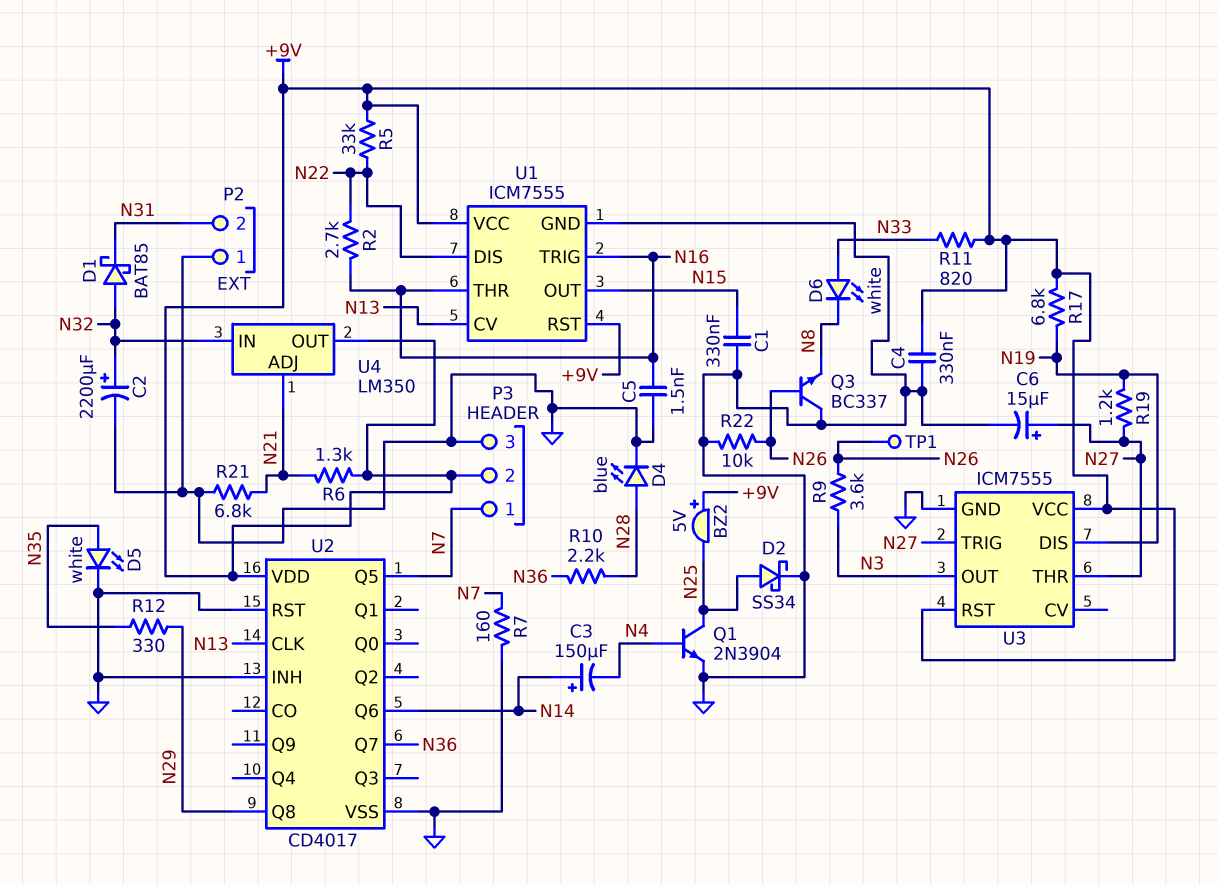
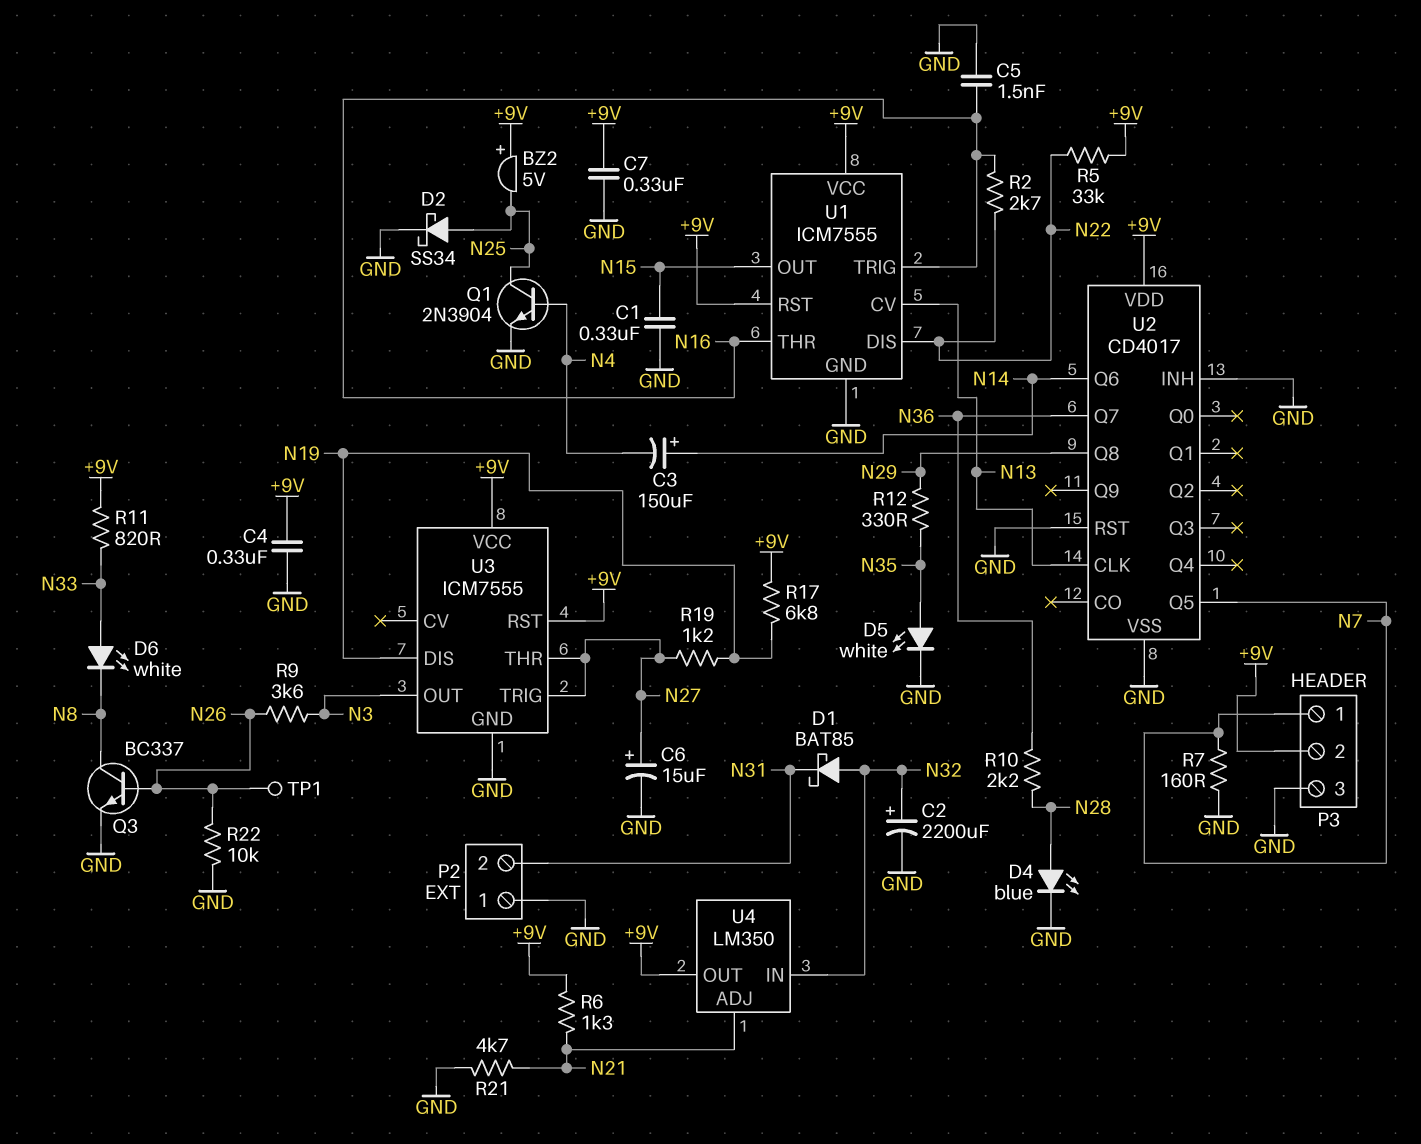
C7: none -> 330nF (+9V, GND)
Q3: NPN BC337 (B N26, C GND, E N8) -> NPN BC337 (B N26, C N8, E GND)
R21: 6.8k (GND, N21) -> 4.7k (GND, N21)

